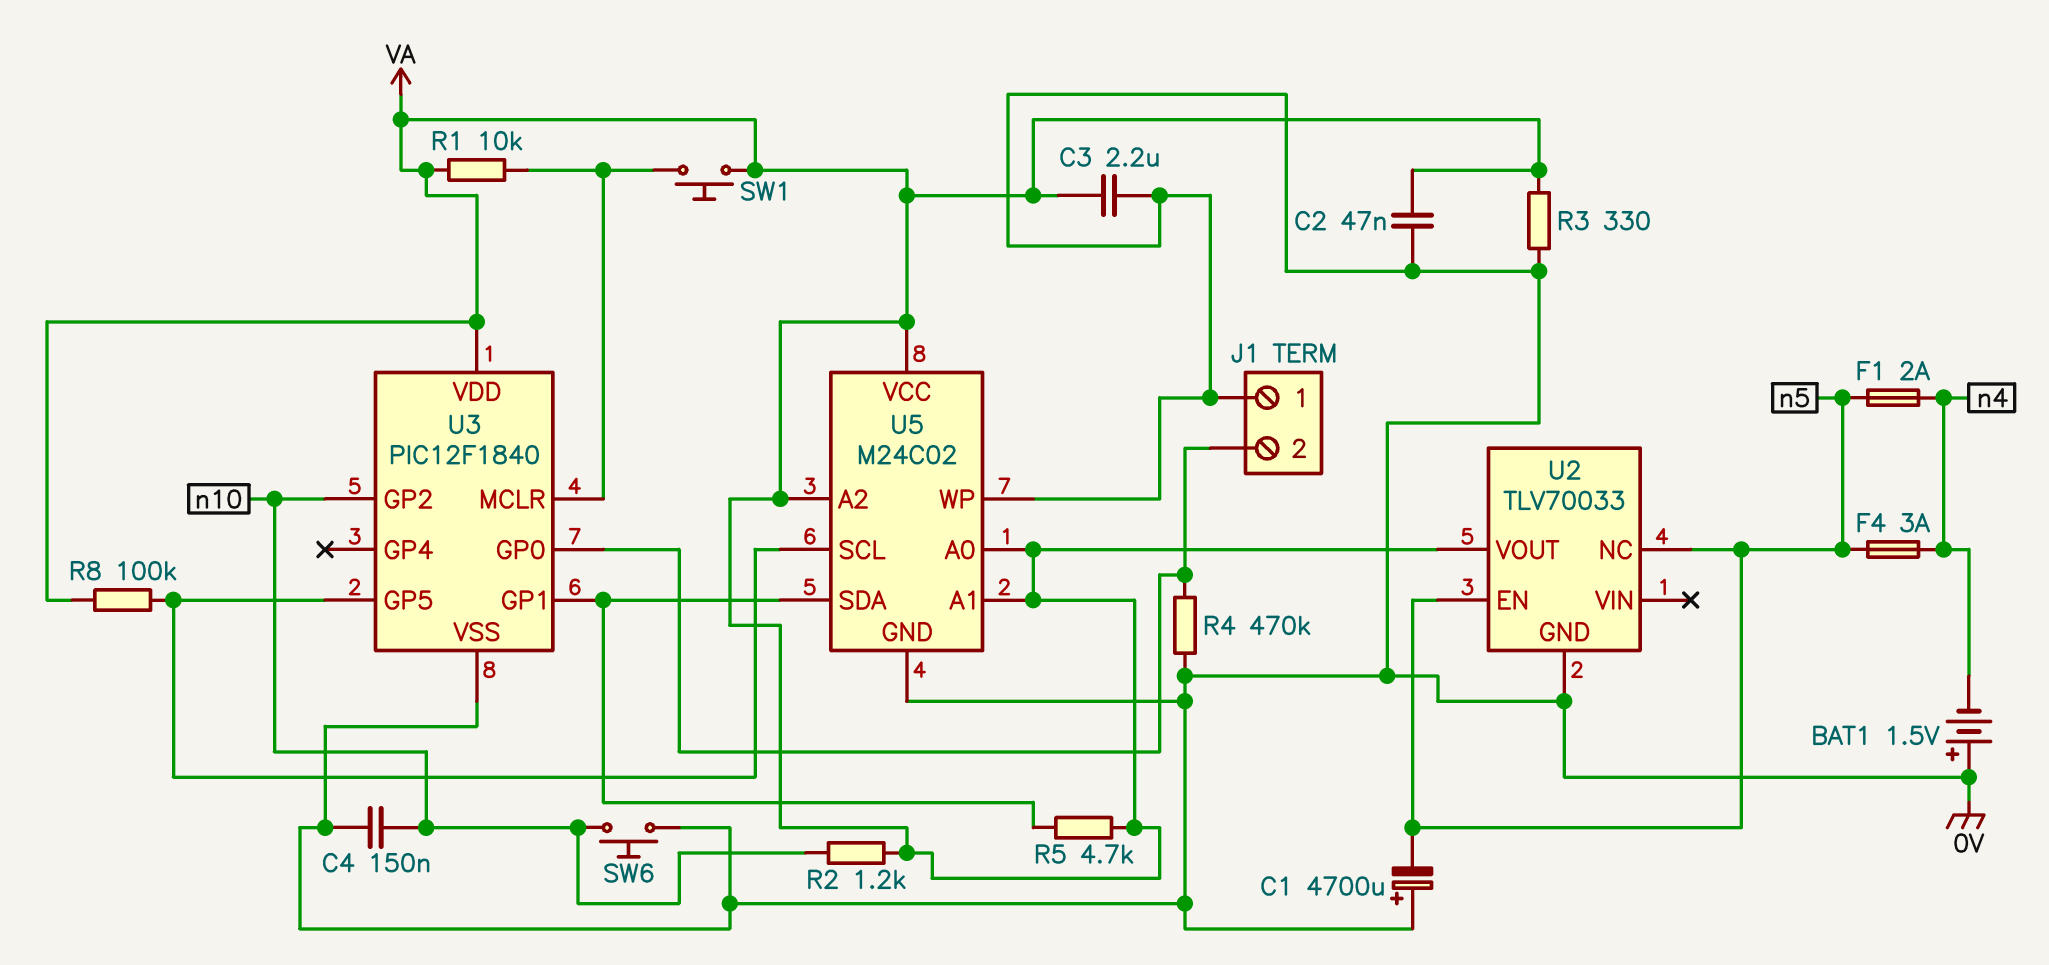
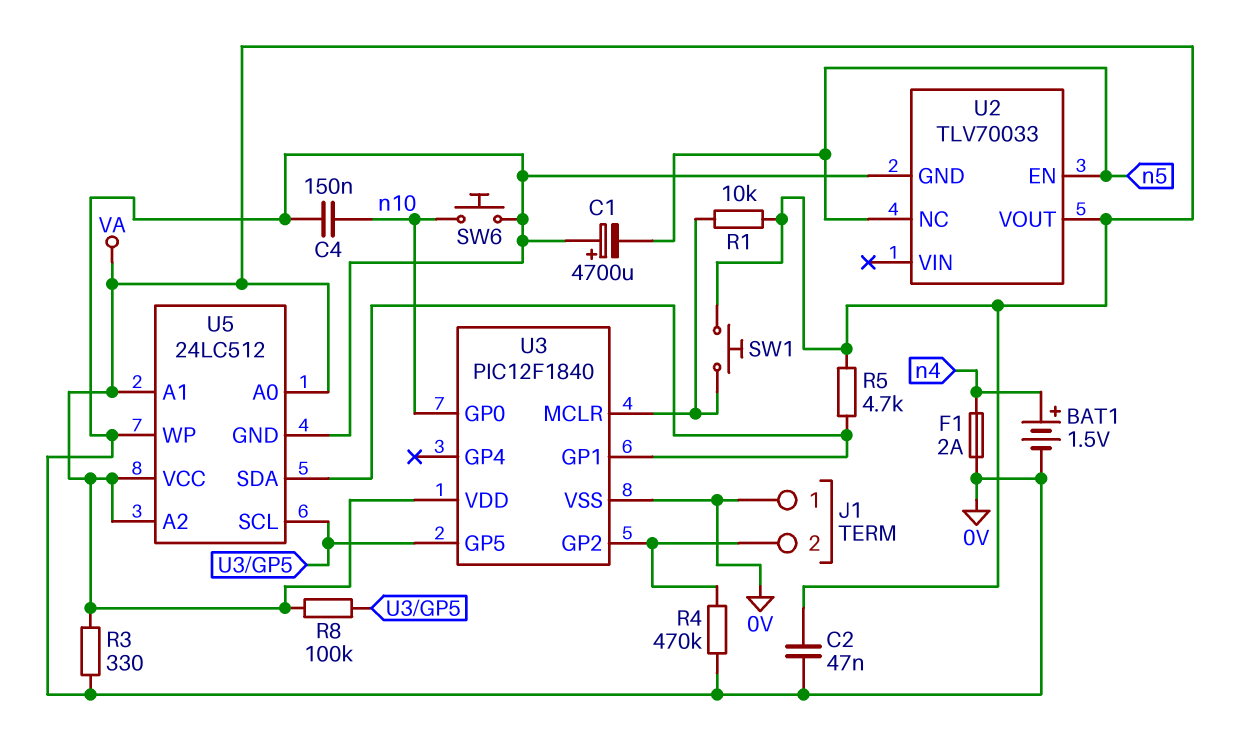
BAT1: 1.5V (plus 0V, minus n4) -> 1.5V (plus n4, minus 0V)
C3: 2.2uF (0V, VA) -> none
F1: 2A (n4, n5) -> 2A (0V, n4)
F4: 3A (n4, n5) -> none
R2: 1.2k (VA, n10) -> none
U3 pin GP0: J1/2 -> n10
U3 pin GP2: n10 -> J1/2
U5: M24C02 -> 24LC512

